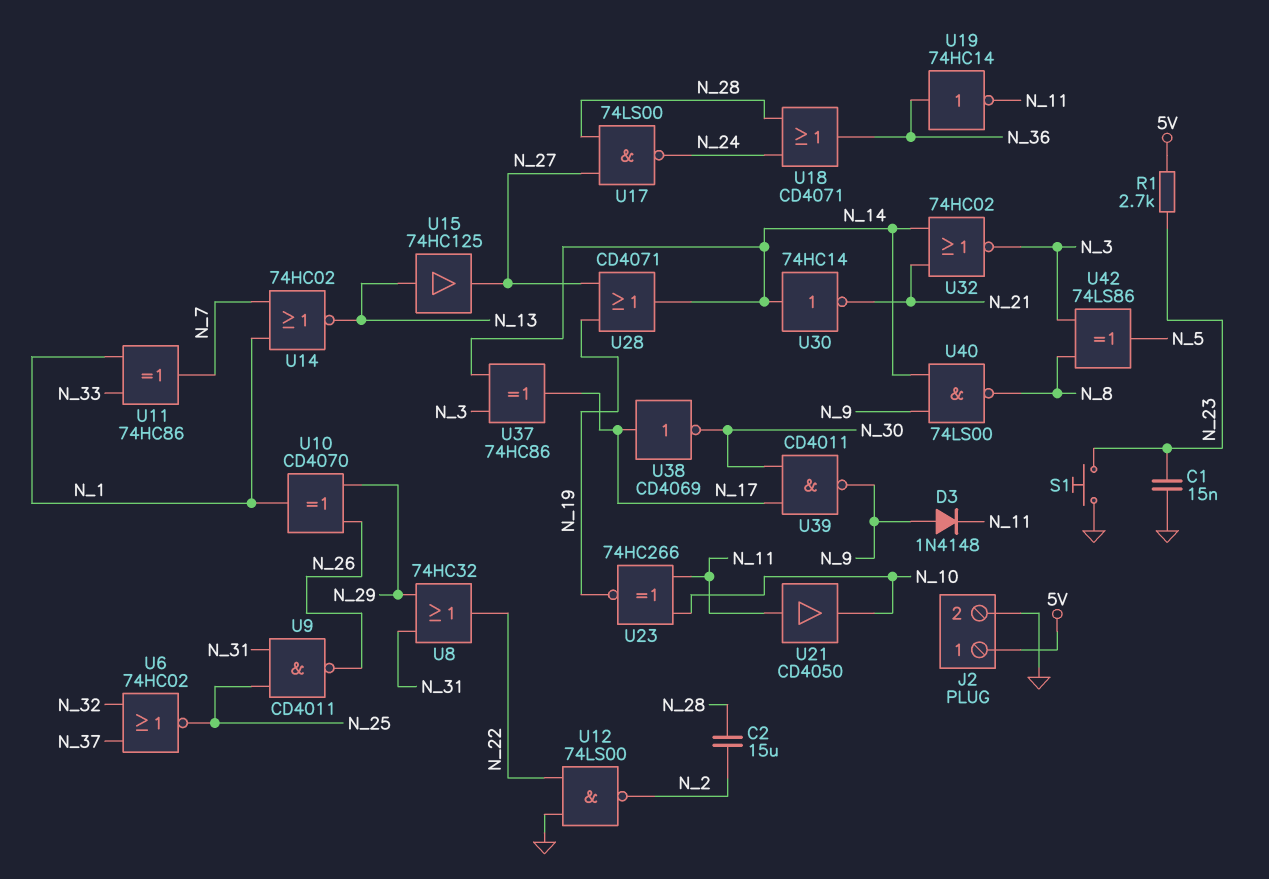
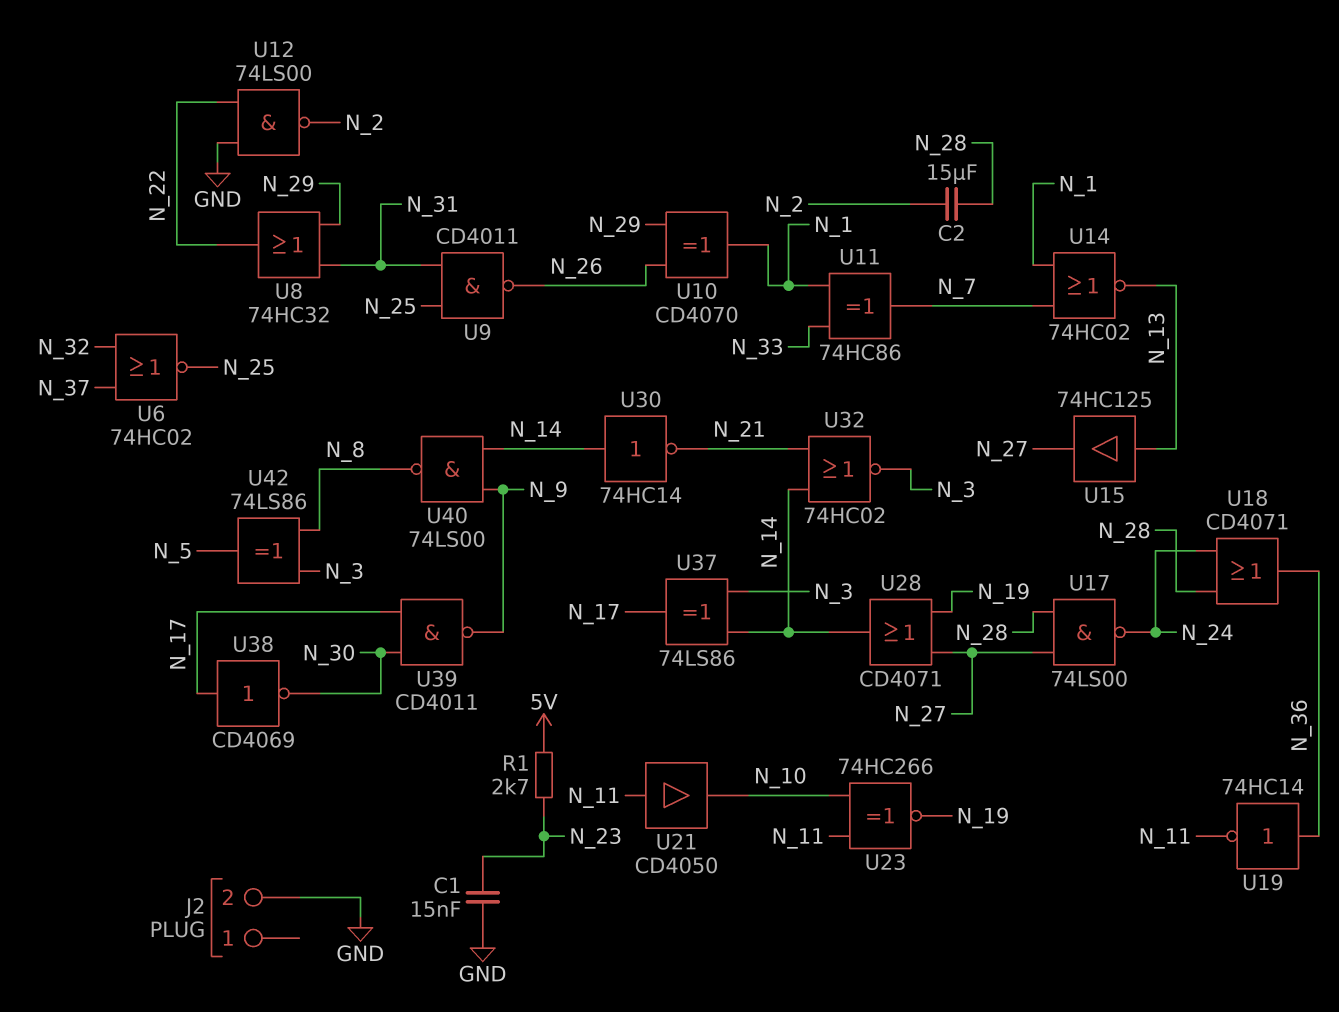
D3: diode 1N4148 (A N_9, K N_11) -> none
J2 pin 1: 5V -> none
S1: button (GND, N_23) -> none
U37: XOR 74HC86 (in N_3, in N_14, out N_17) -> XOR 74LS86 (in N_3, in N_14, out N_17)

